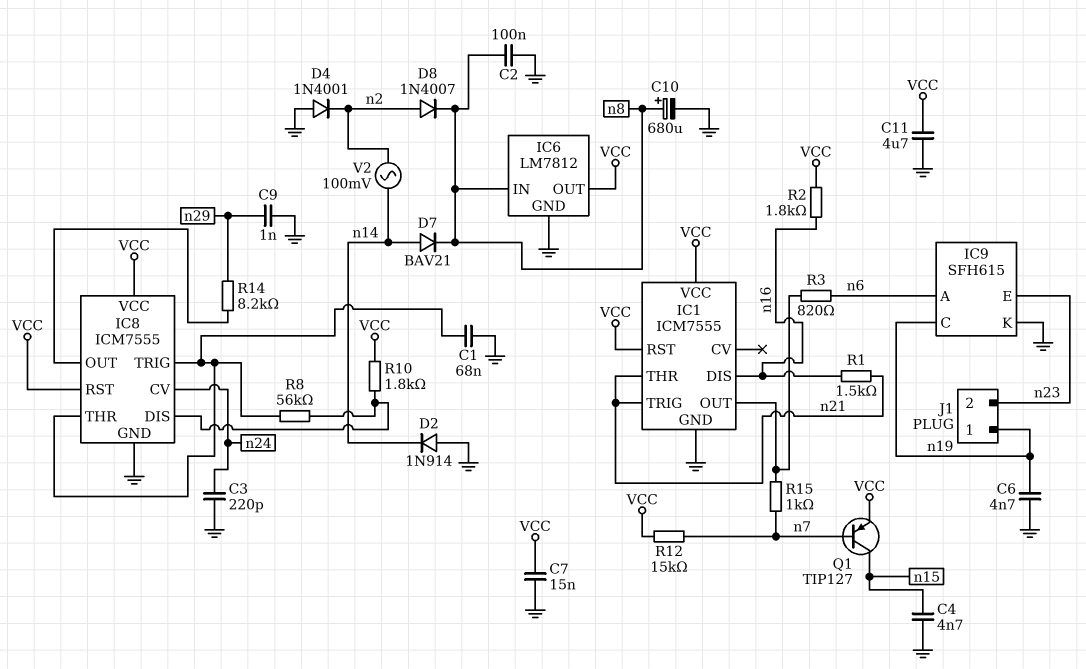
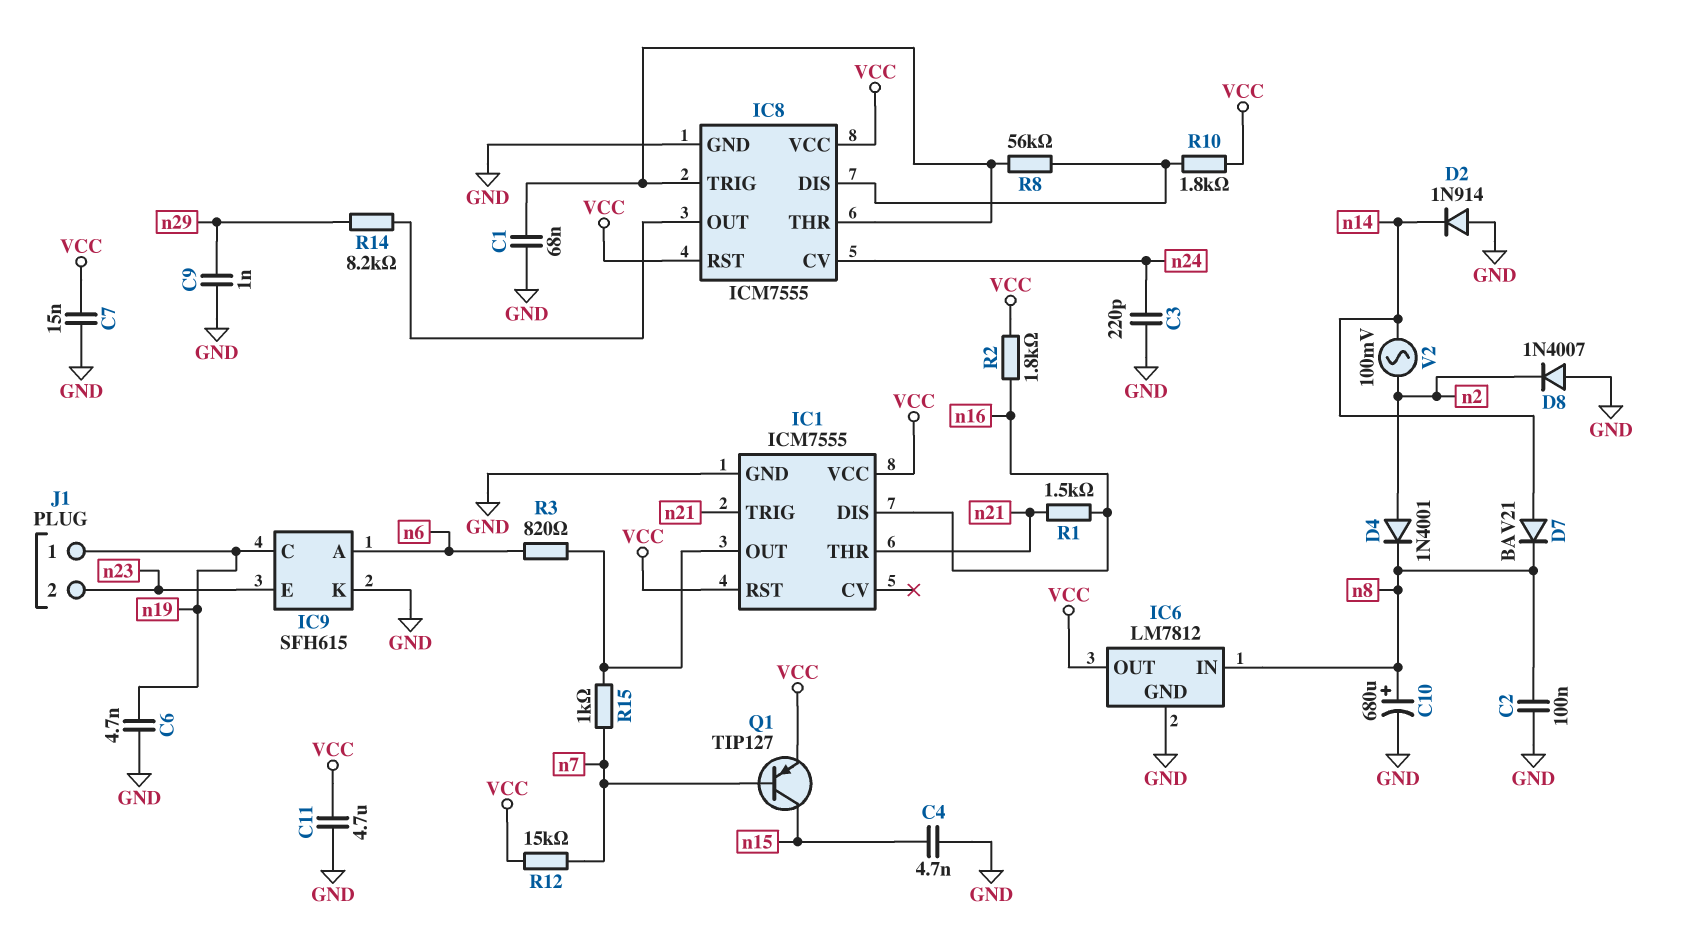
D4: diode 1N4001 (A GND, K n2) -> diode 1N4001 (A n2, K n8)
D8: diode 1N4007 (A n2, K n8) -> diode 1N4007 (A GND, K n2)

